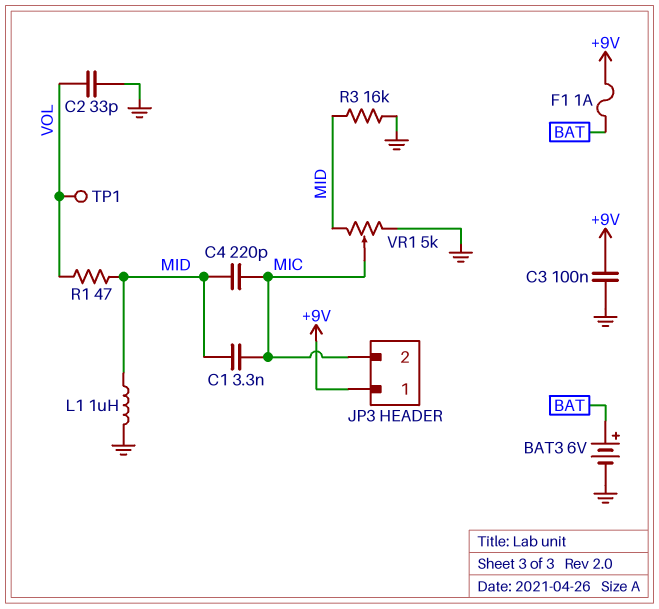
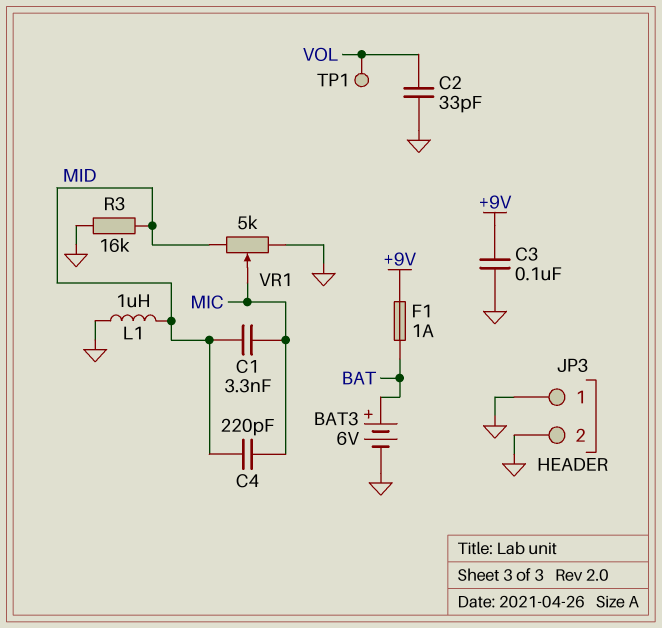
JP3 pin 1: +9V -> GND
JP3 pin 2: MIC -> GND
R1: 47 (MID, VOL) -> none

